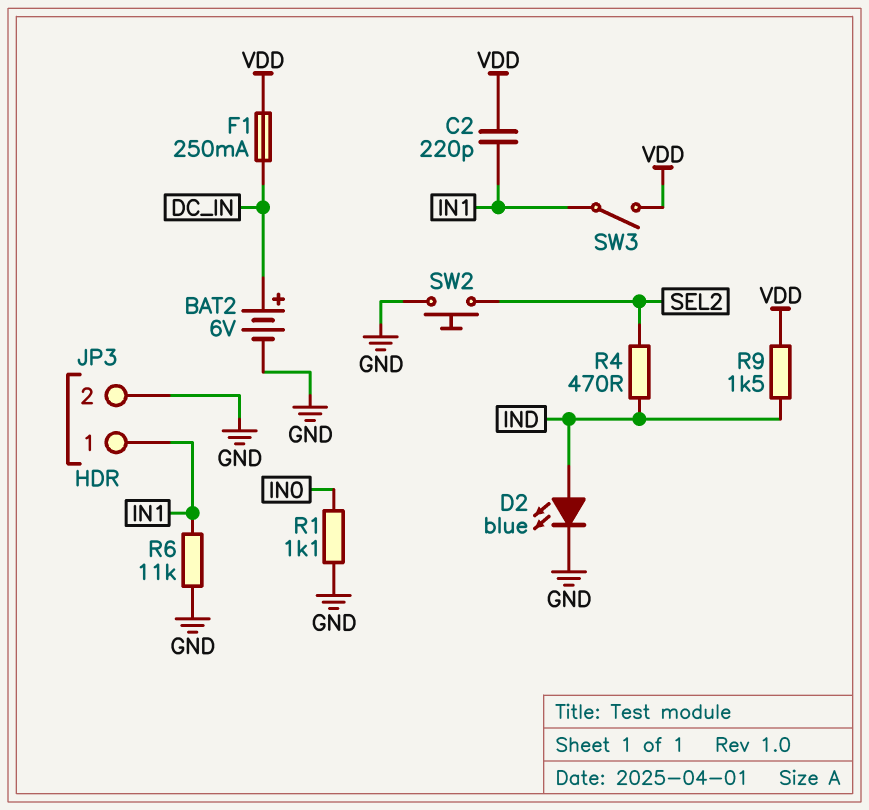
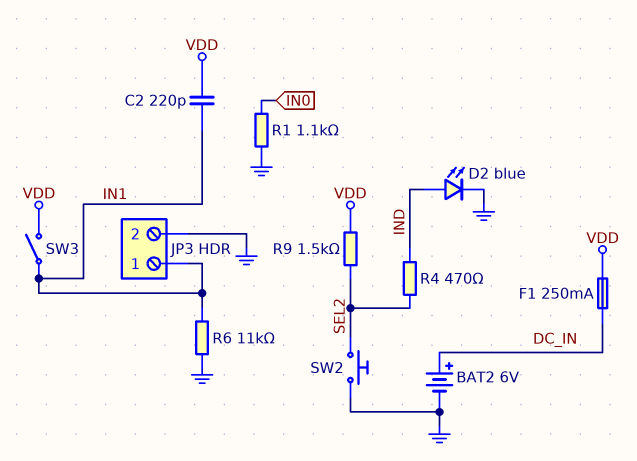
R9: 1.5k (IND, VDD) -> 1.5k (SEL2, VDD)

